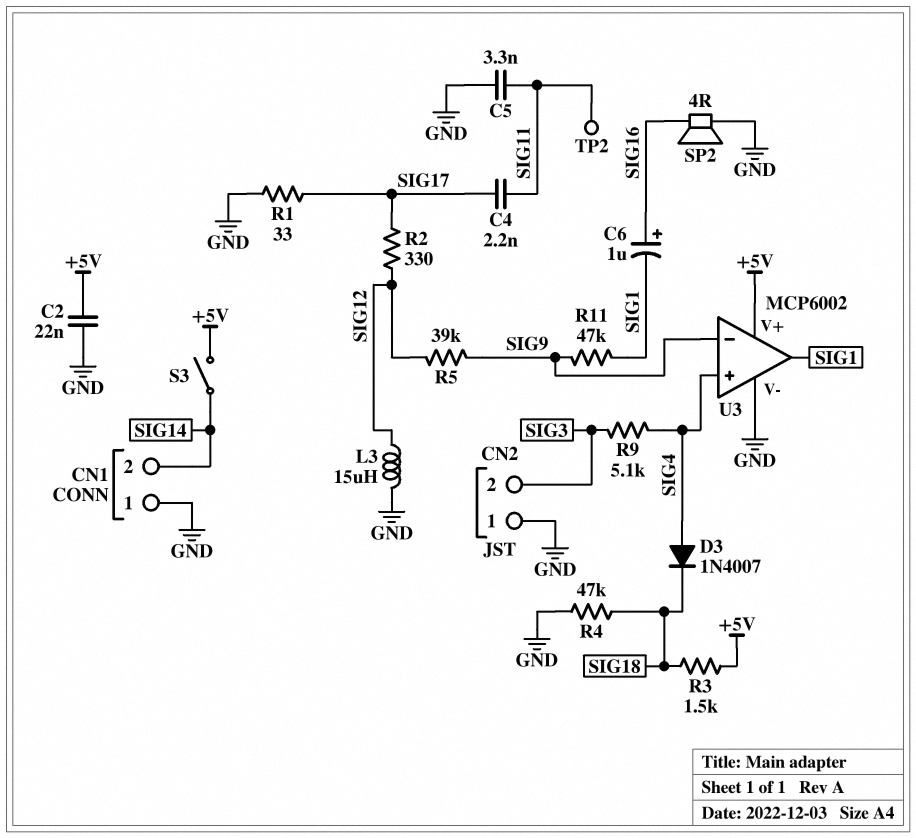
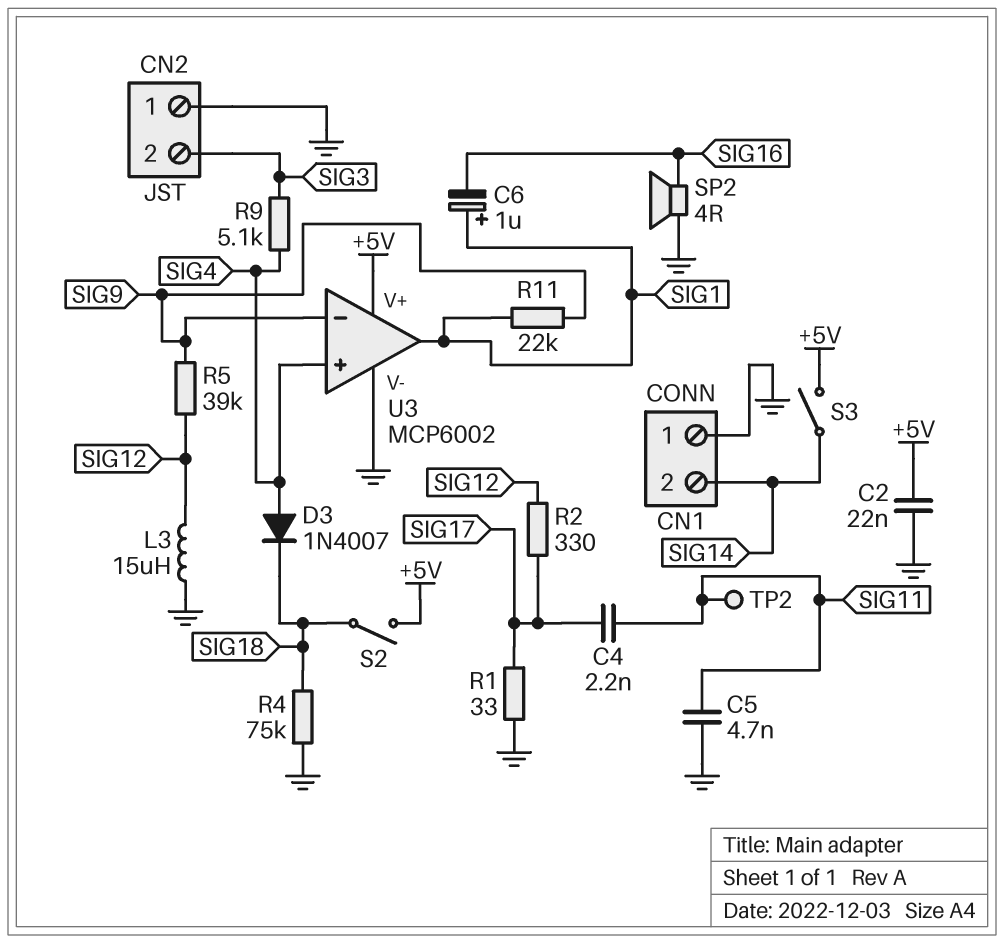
C5: 3.3nF (GND, SIG11) -> 4.7nF (GND, SIG11)
C6: 1uF (plus SIG16, minus SIG1) -> 1uF (plus SIG1, minus SIG16)
R3: 1.5k (+5V, SIG18) -> none
R4: 47k (GND, SIG18) -> 75k (GND, SIG18)
R11: 47k (SIG1, SIG9) -> 22k (SIG1, SIG9)
S2: none -> switch (+5V, SIG18)

